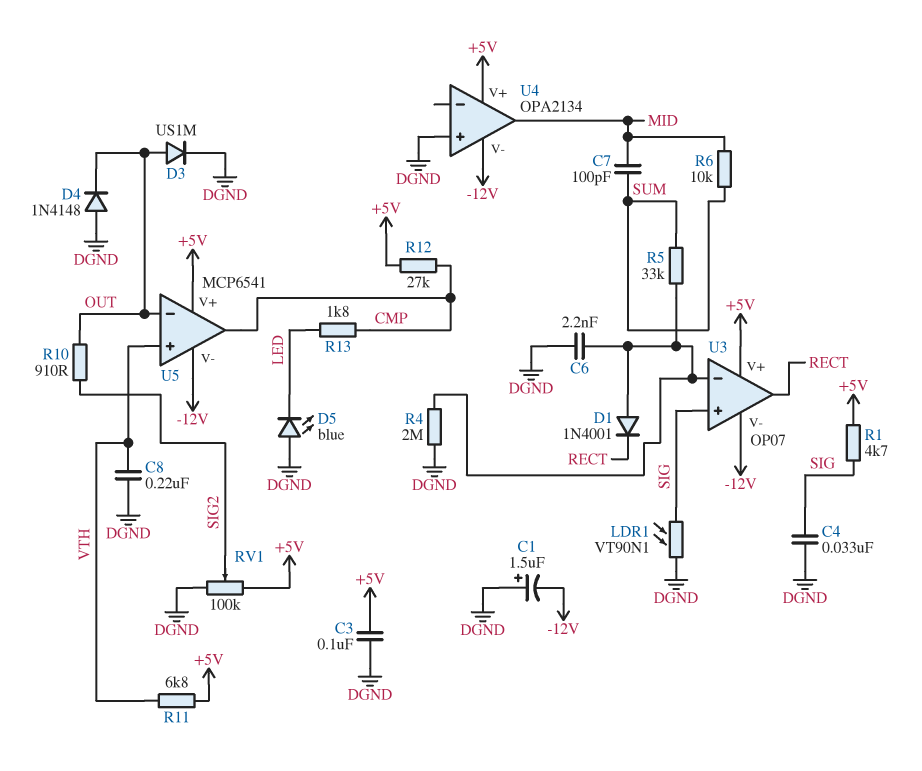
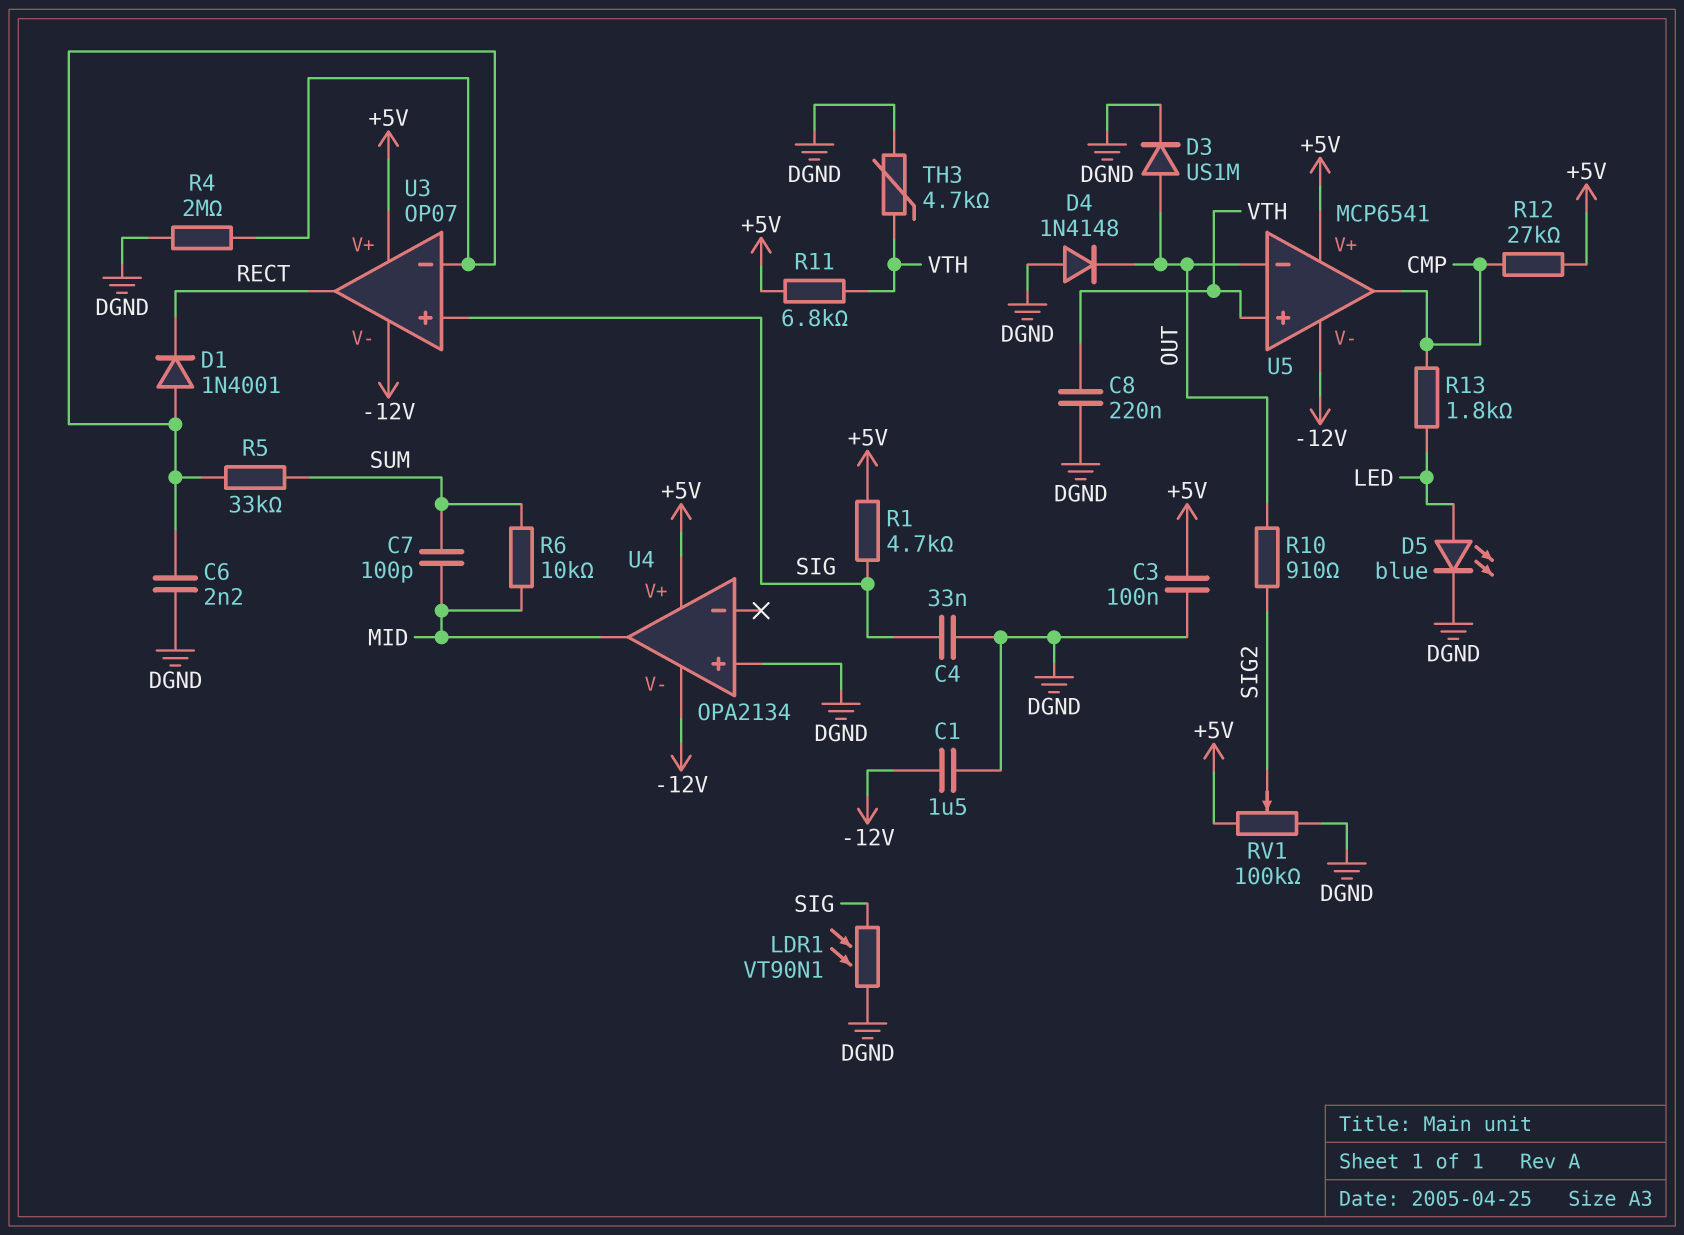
C1: 1.5uF (plus DGND, minus -12V) -> 1.5uF (-12V, DGND)
D5: LED blue (A DGND, K LED) -> LED blue (A LED, K DGND)
TH3: none -> 4.7k (DGND, VTH)

